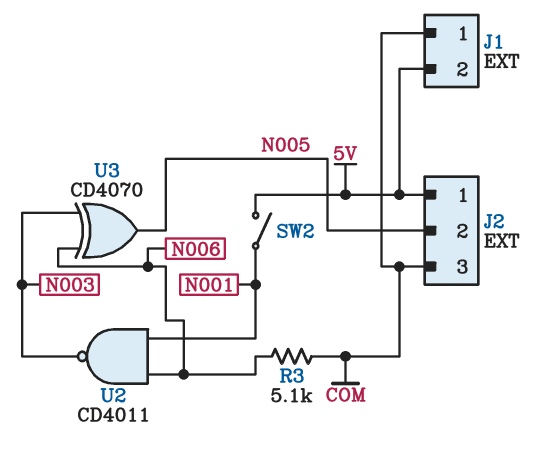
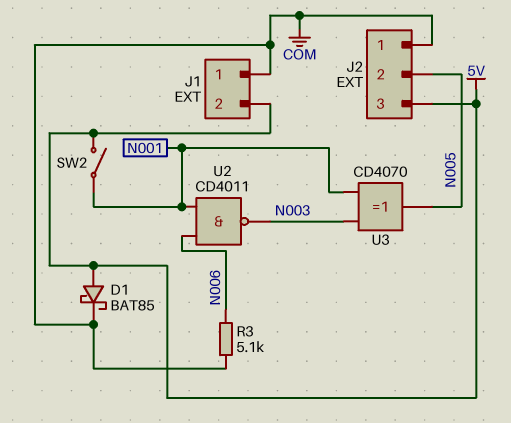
D1: none -> schottky BAT85 (A 5V, K COM)
J2 pin 1: 5V -> COM
J2 pin 3: COM -> 5V
U3: XOR CD4070 (in N003, in N006, out N005) -> XOR CD4070 (in N001, in N003, out N005)

